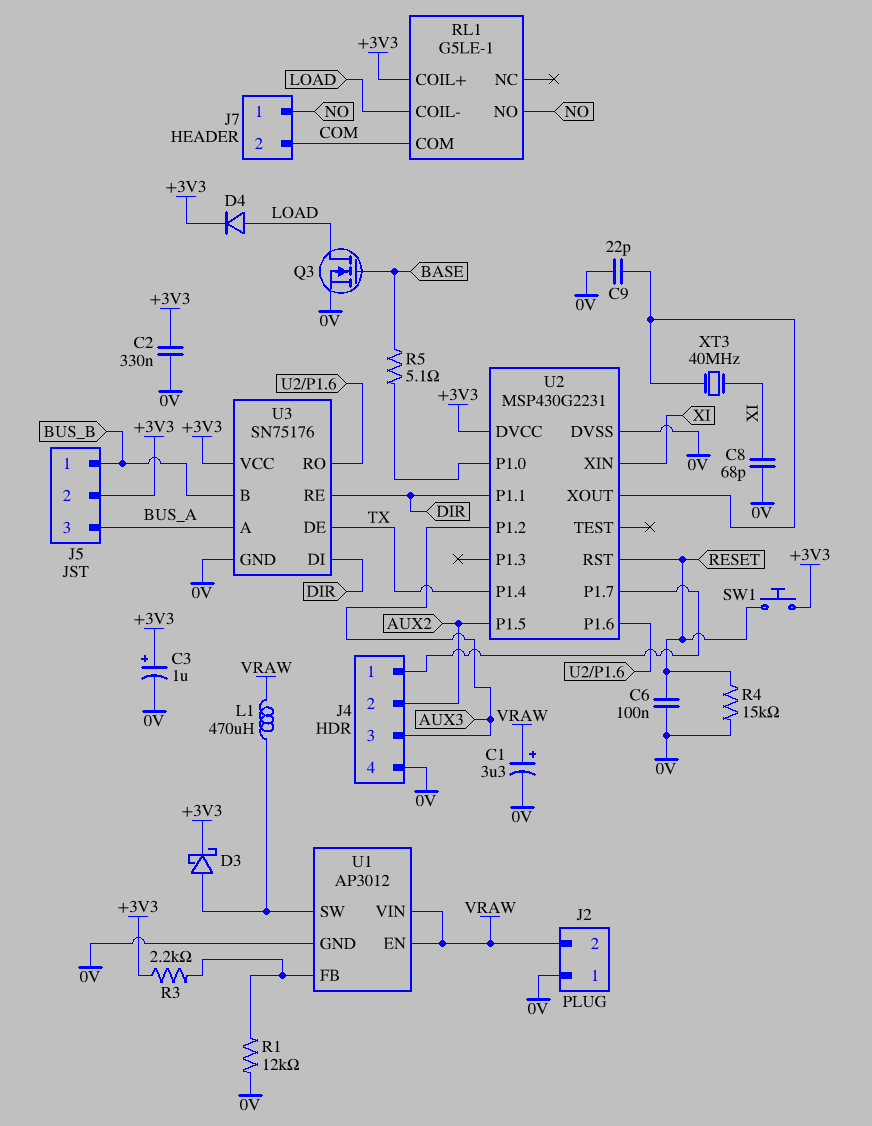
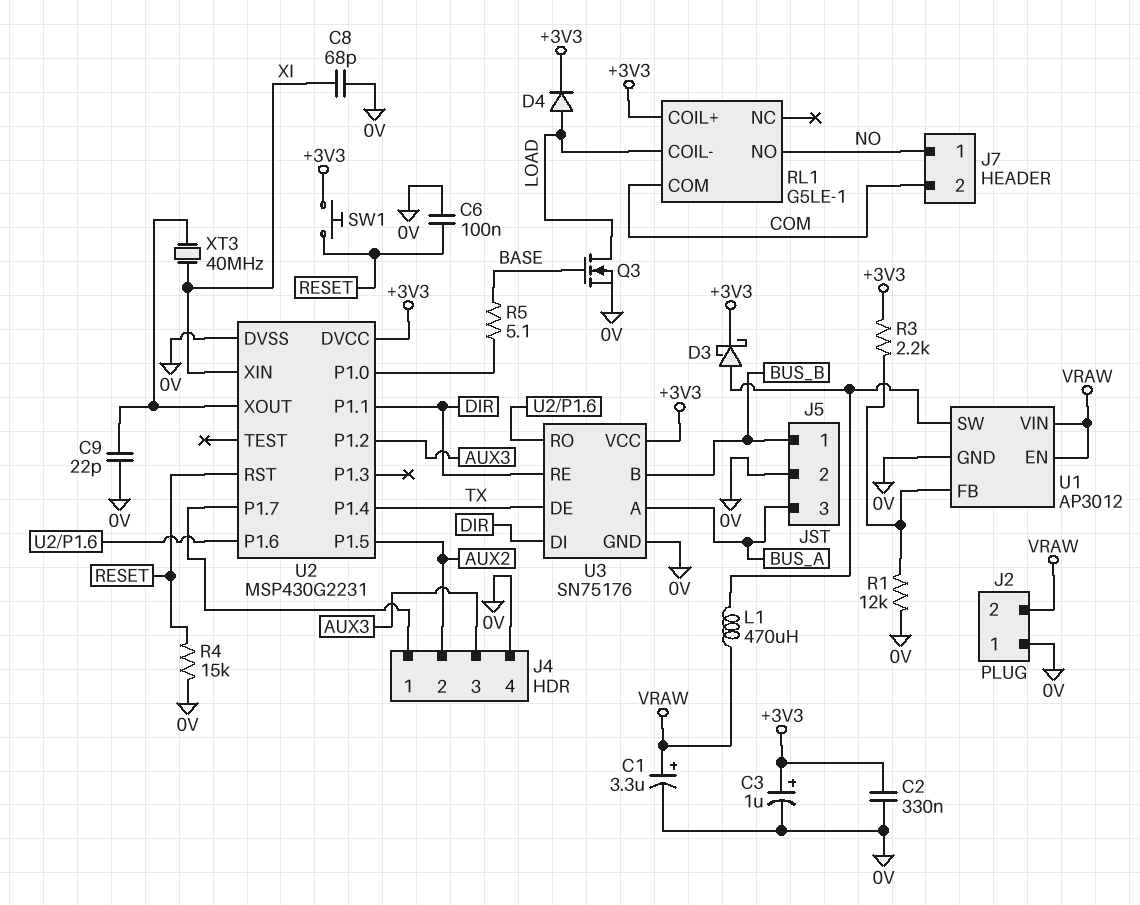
J5 pin 2: +3V3 -> 0V

